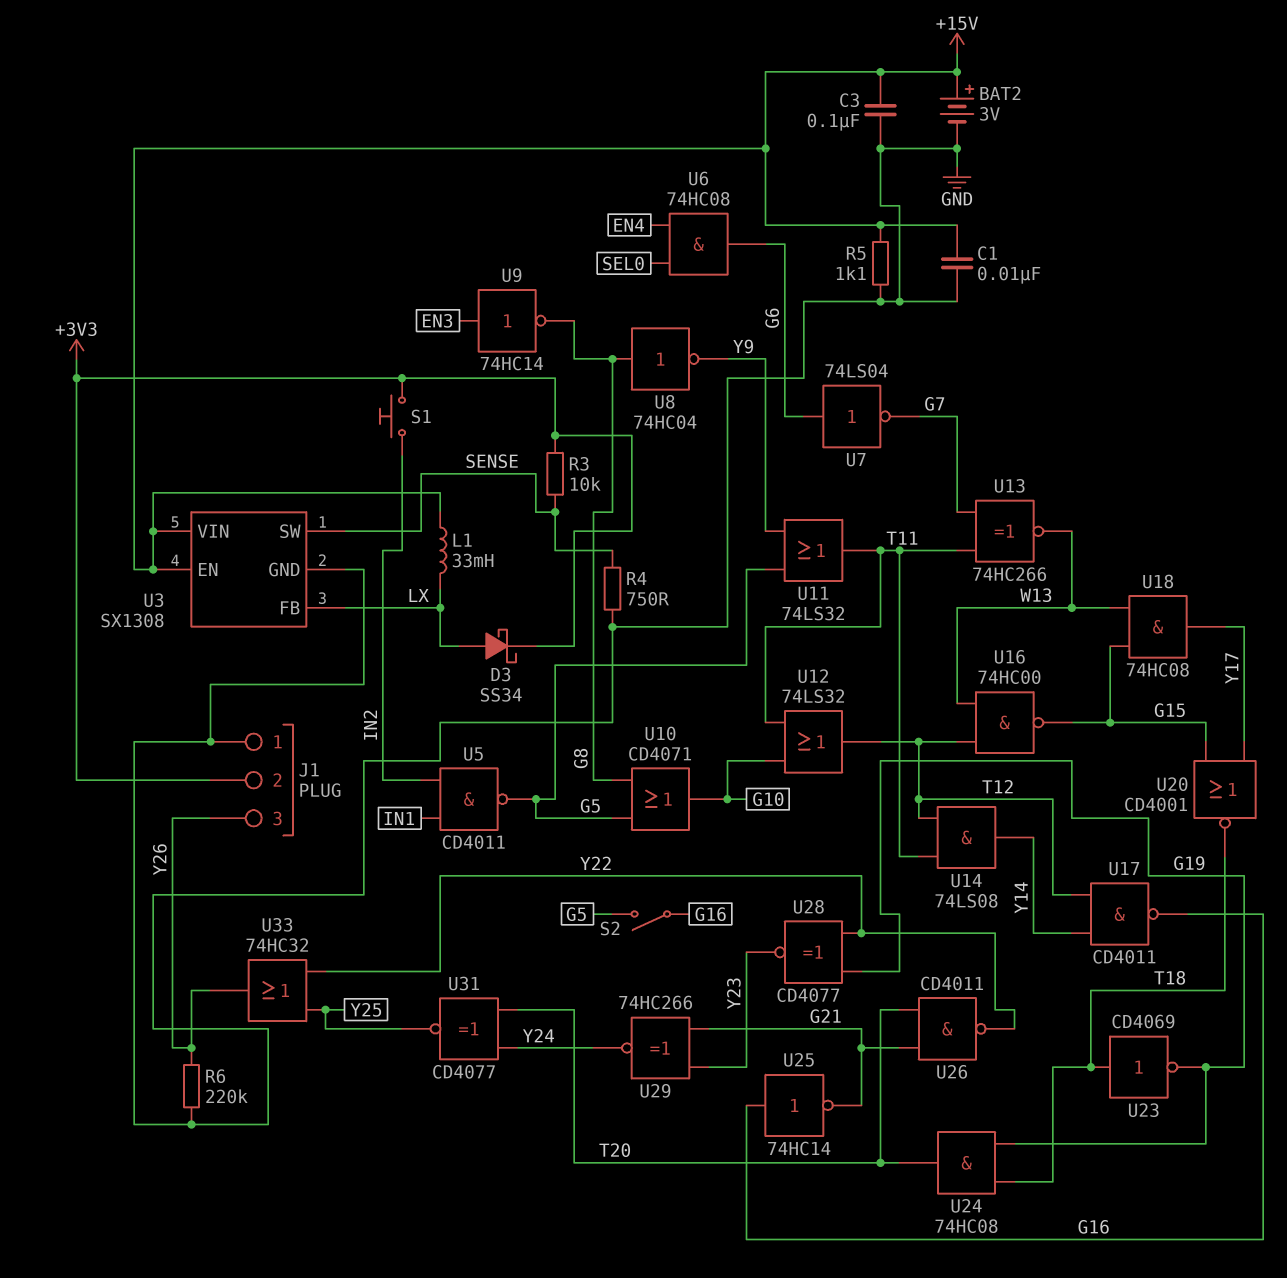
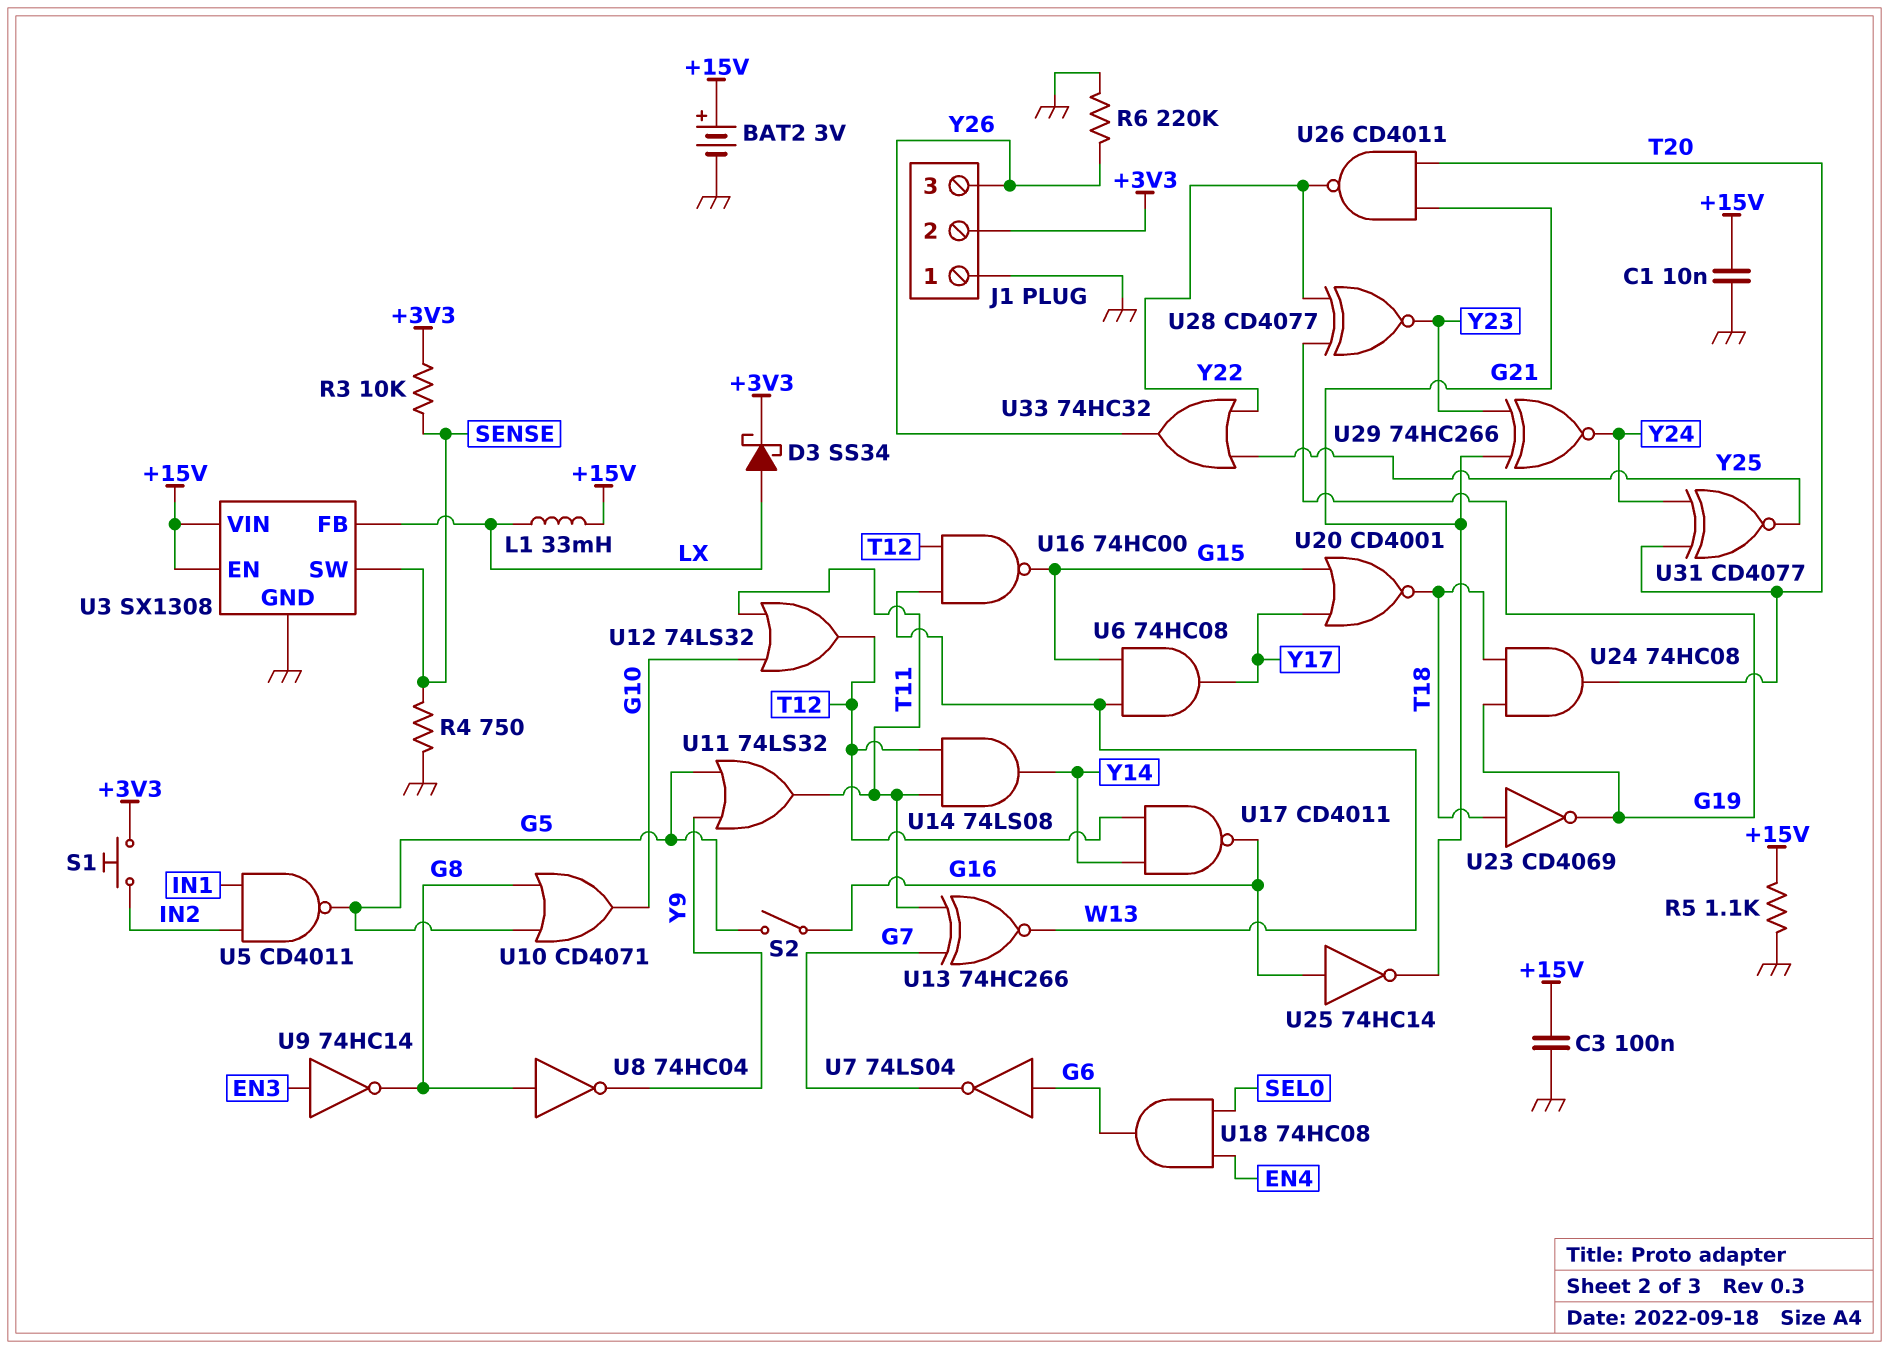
U6: AND 74HC08 (in EN4, in SEL0, out G6) -> AND 74HC08 (in G15, in W13, out Y17)
U18: AND 74HC08 (in G15, in W13, out Y17) -> AND 74HC08 (in EN4, in SEL0, out G6)

